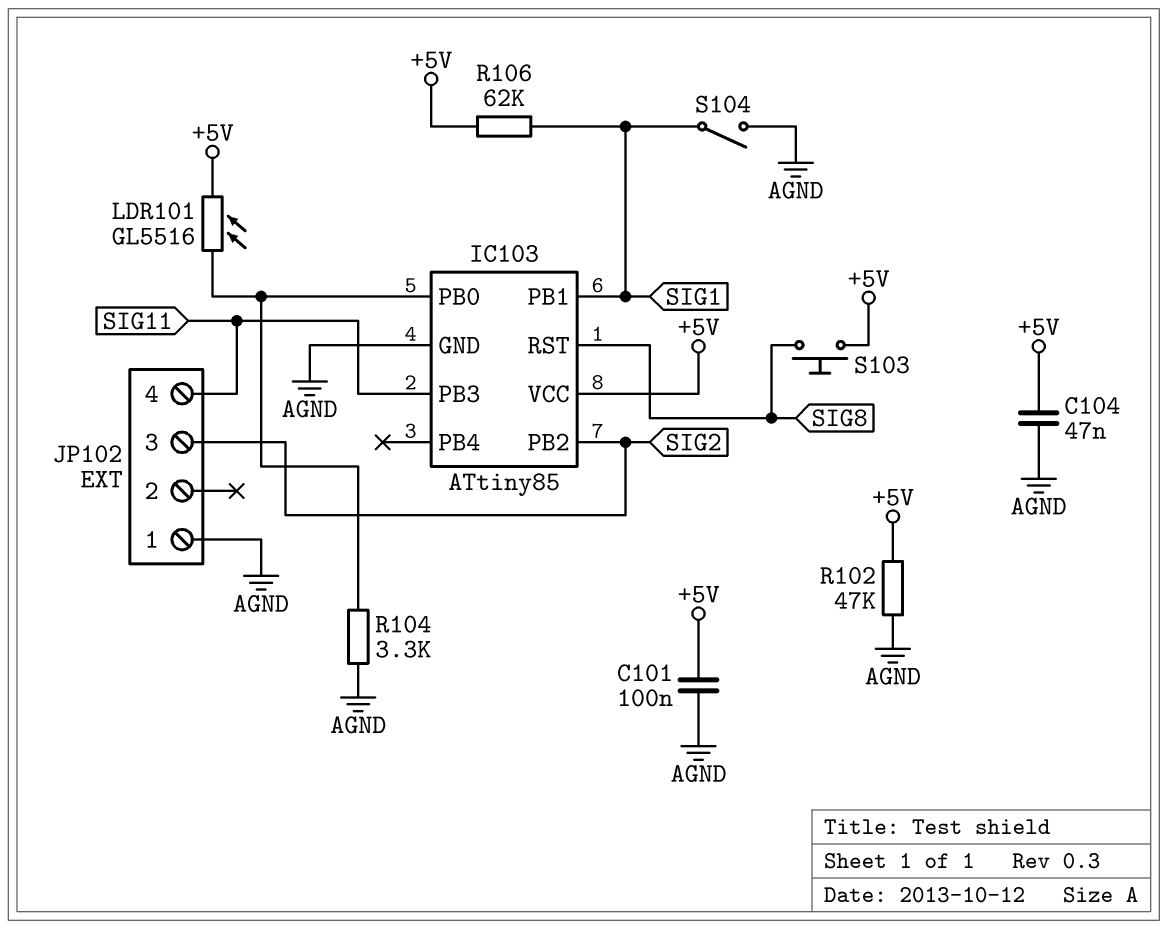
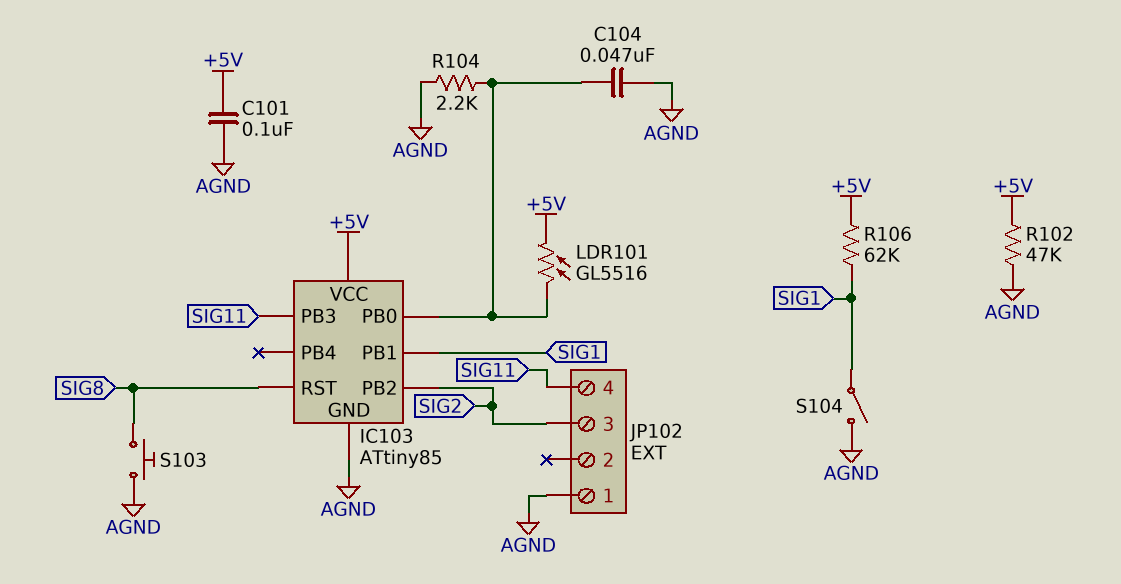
C104: 47nF (+5V, AGND) -> 47nF (AGND, IC103/PB0)
R104: 3.3k (AGND, IC103/PB0) -> 2.2k (AGND, IC103/PB0)
S103: button (+5V, SIG8) -> button (AGND, SIG8)

